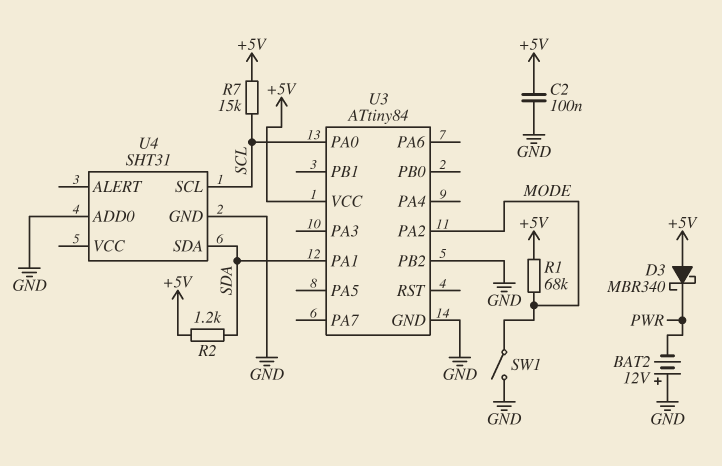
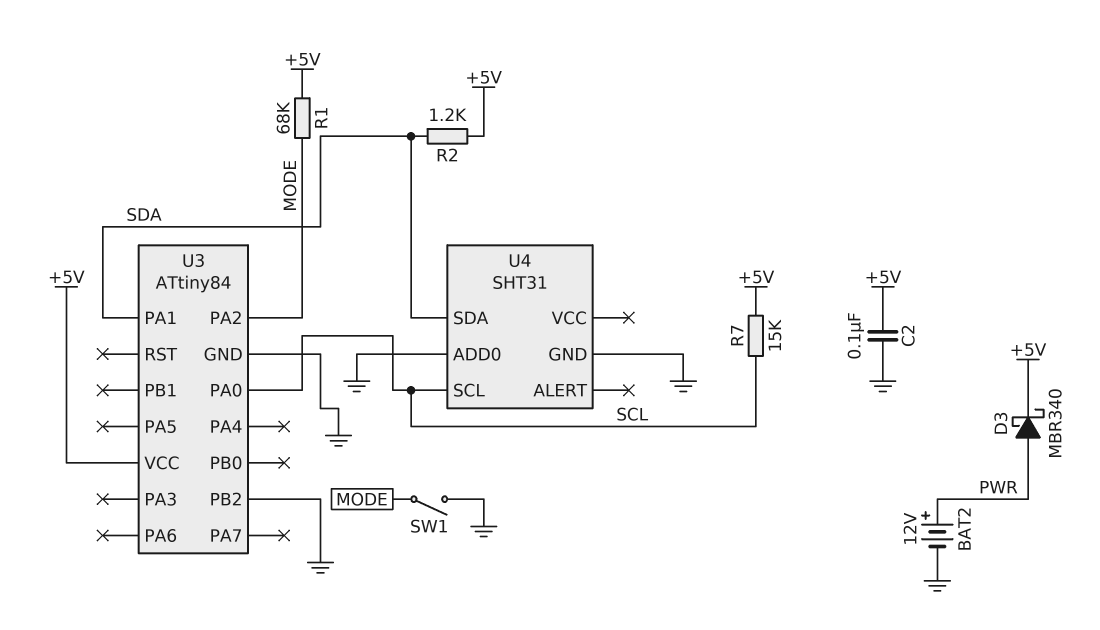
BAT2: 12V (plus GND, minus PWR) -> 12V (plus PWR, minus GND)
D3: schottky MBR340 (A +5V, K PWR) -> schottky MBR340 (A PWR, K +5V)

